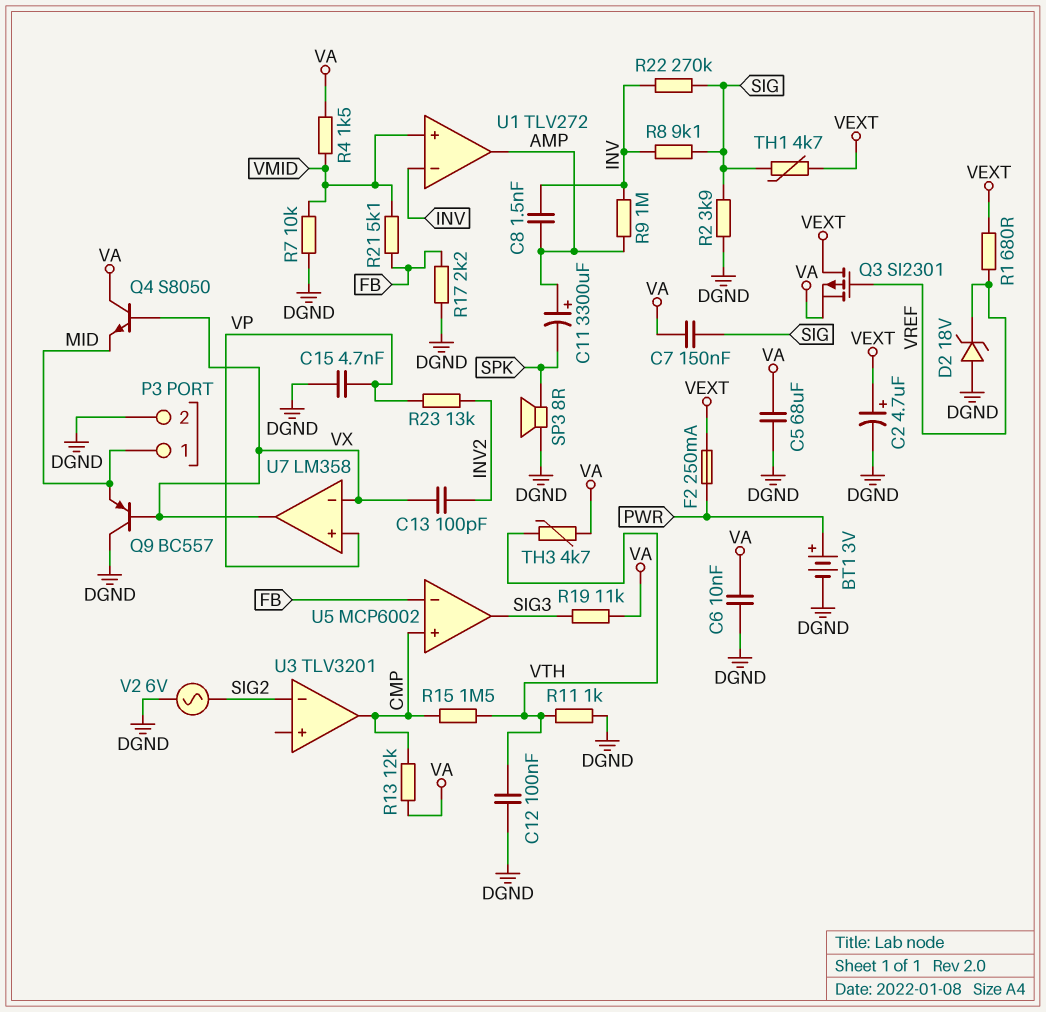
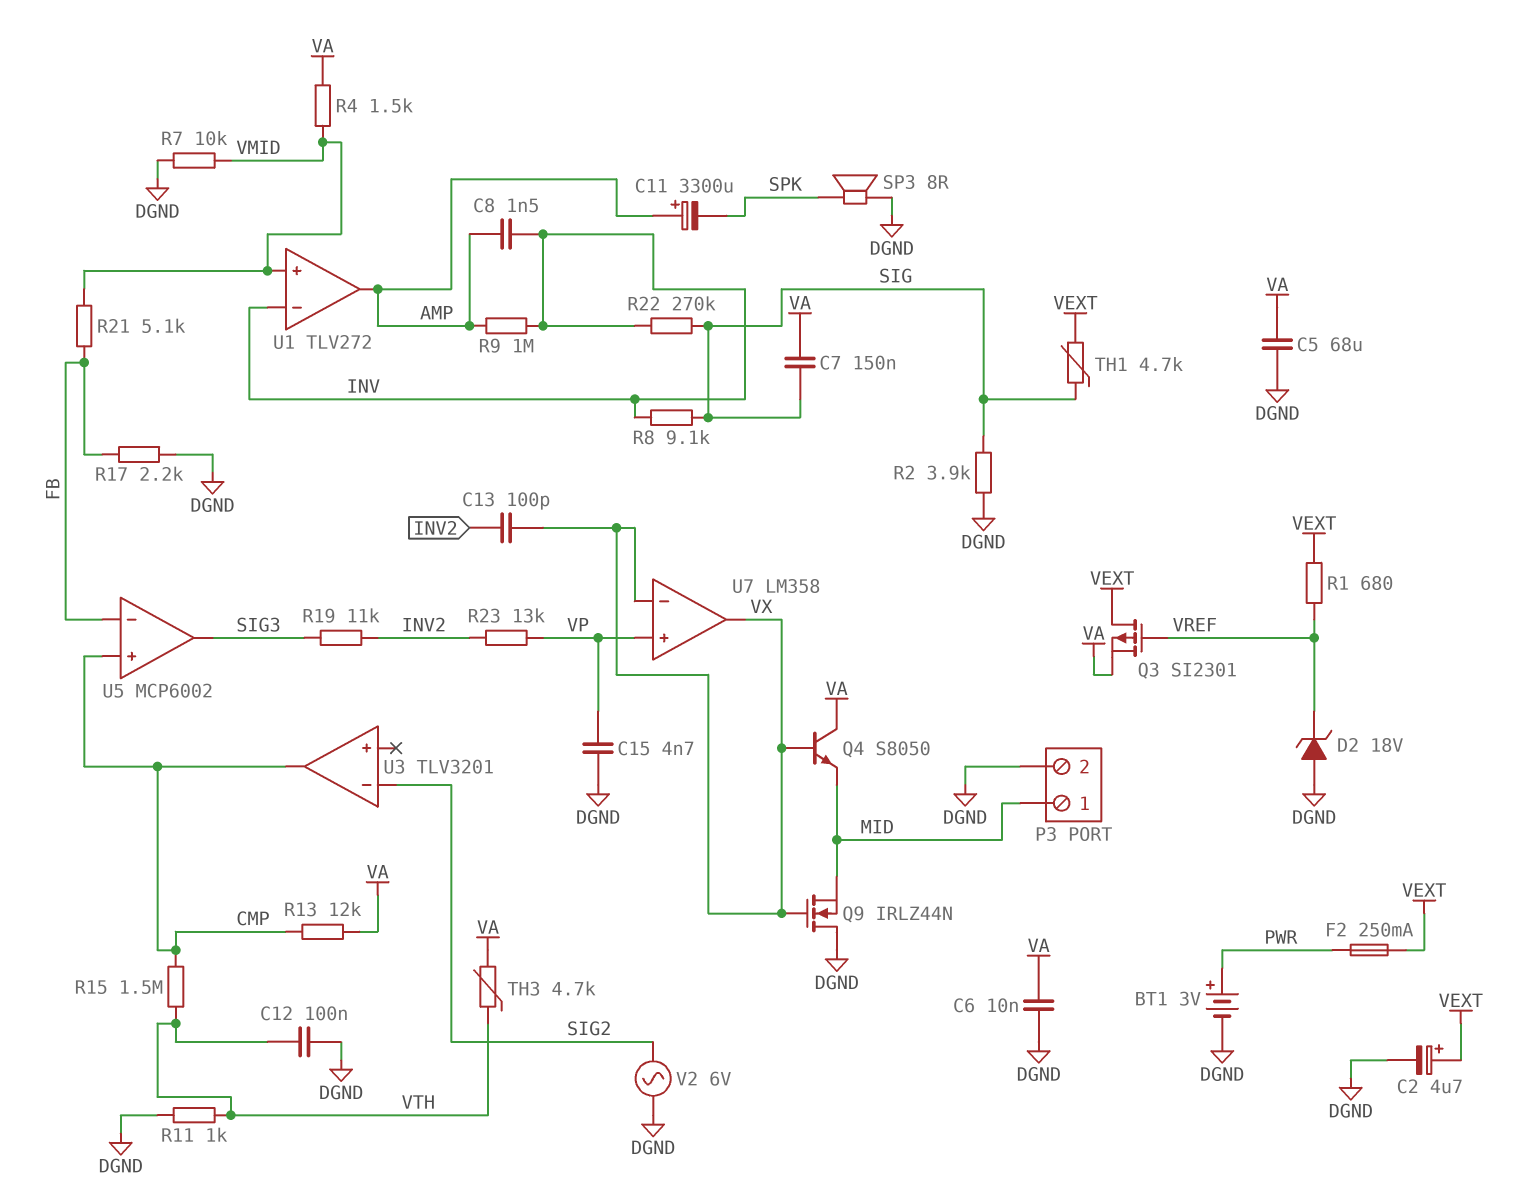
Q9: PNP BC557 (B VX, C DGND, E MID) -> NMOS IRLZ44N (G VX, D DGND, S MID)
R19: 11k (SIG3, VA) -> 11k (INV2, SIG3)

